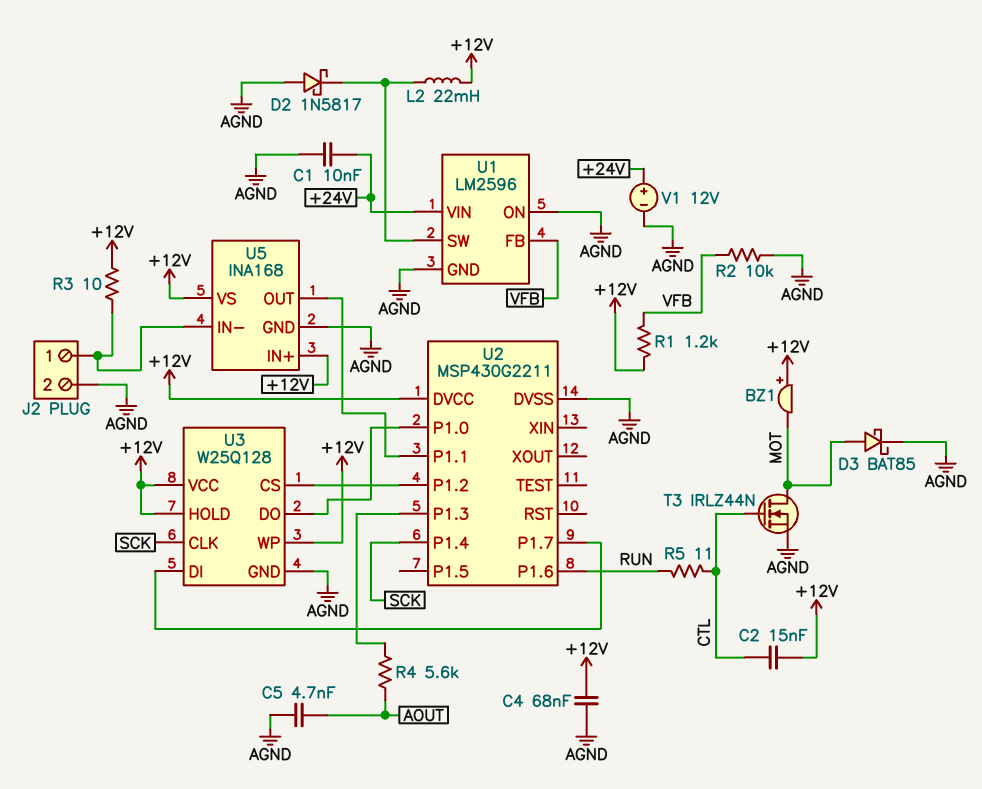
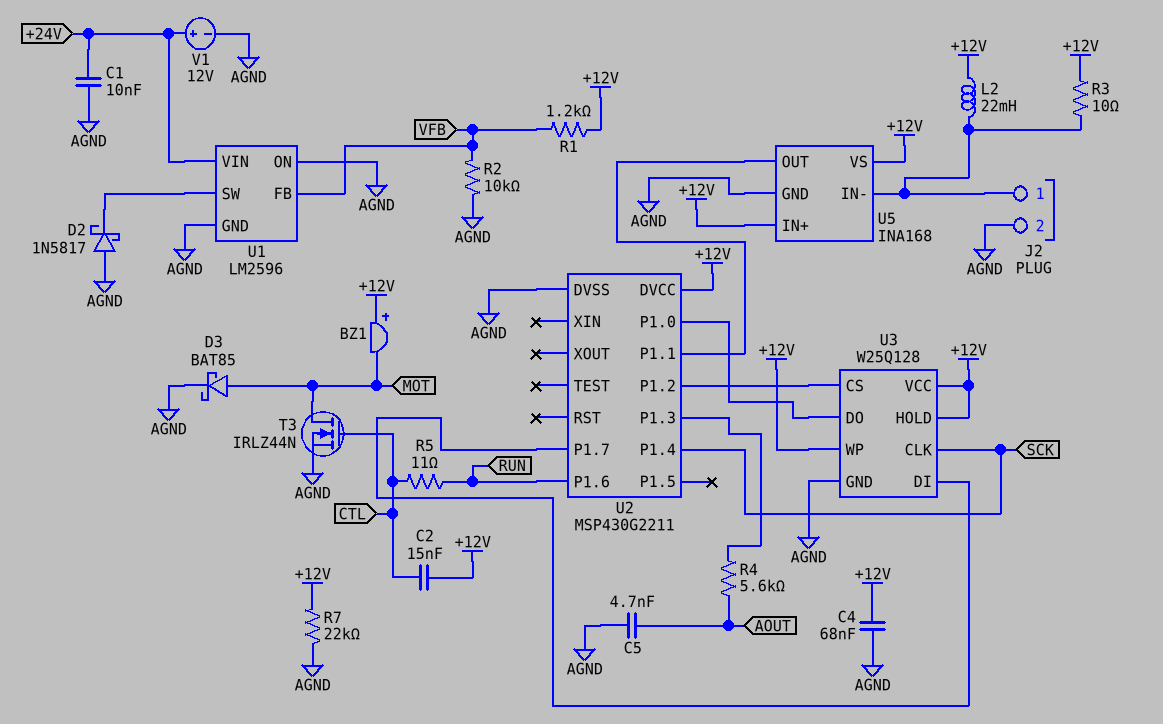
L2: 22mH (+12V, U1/SW) -> 22mH (+12V, J2/1)
R7: none -> 22k (+12V, AGND)

